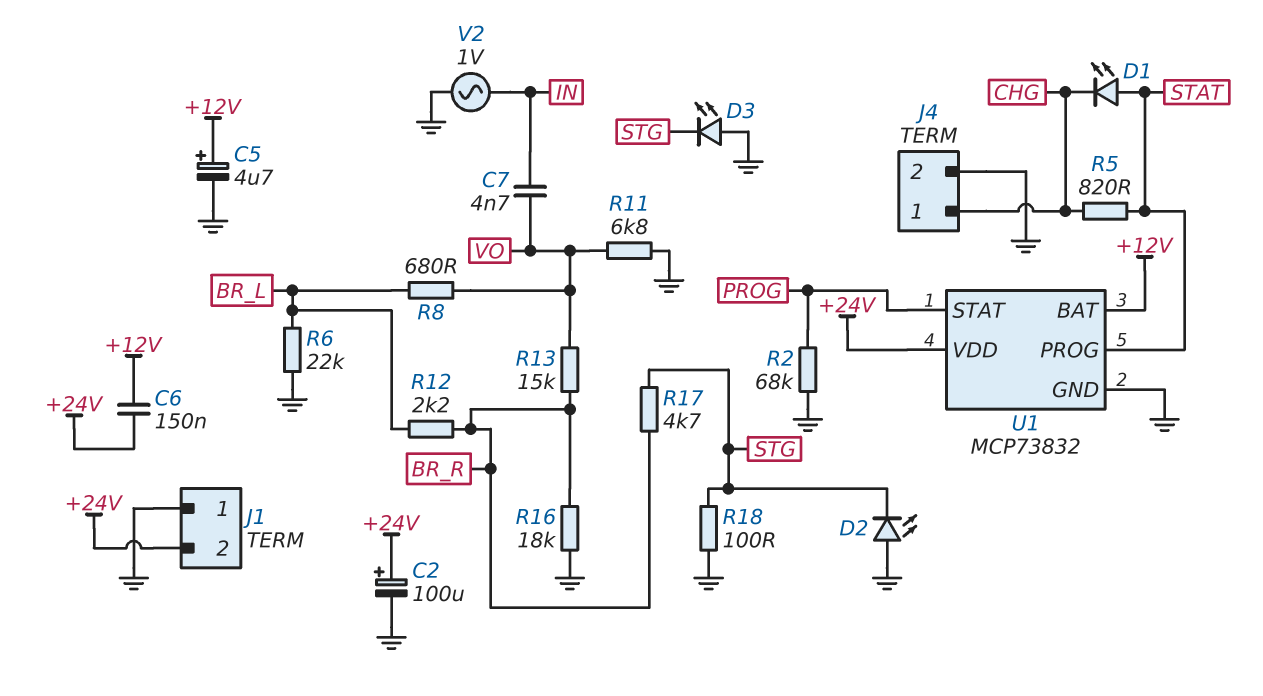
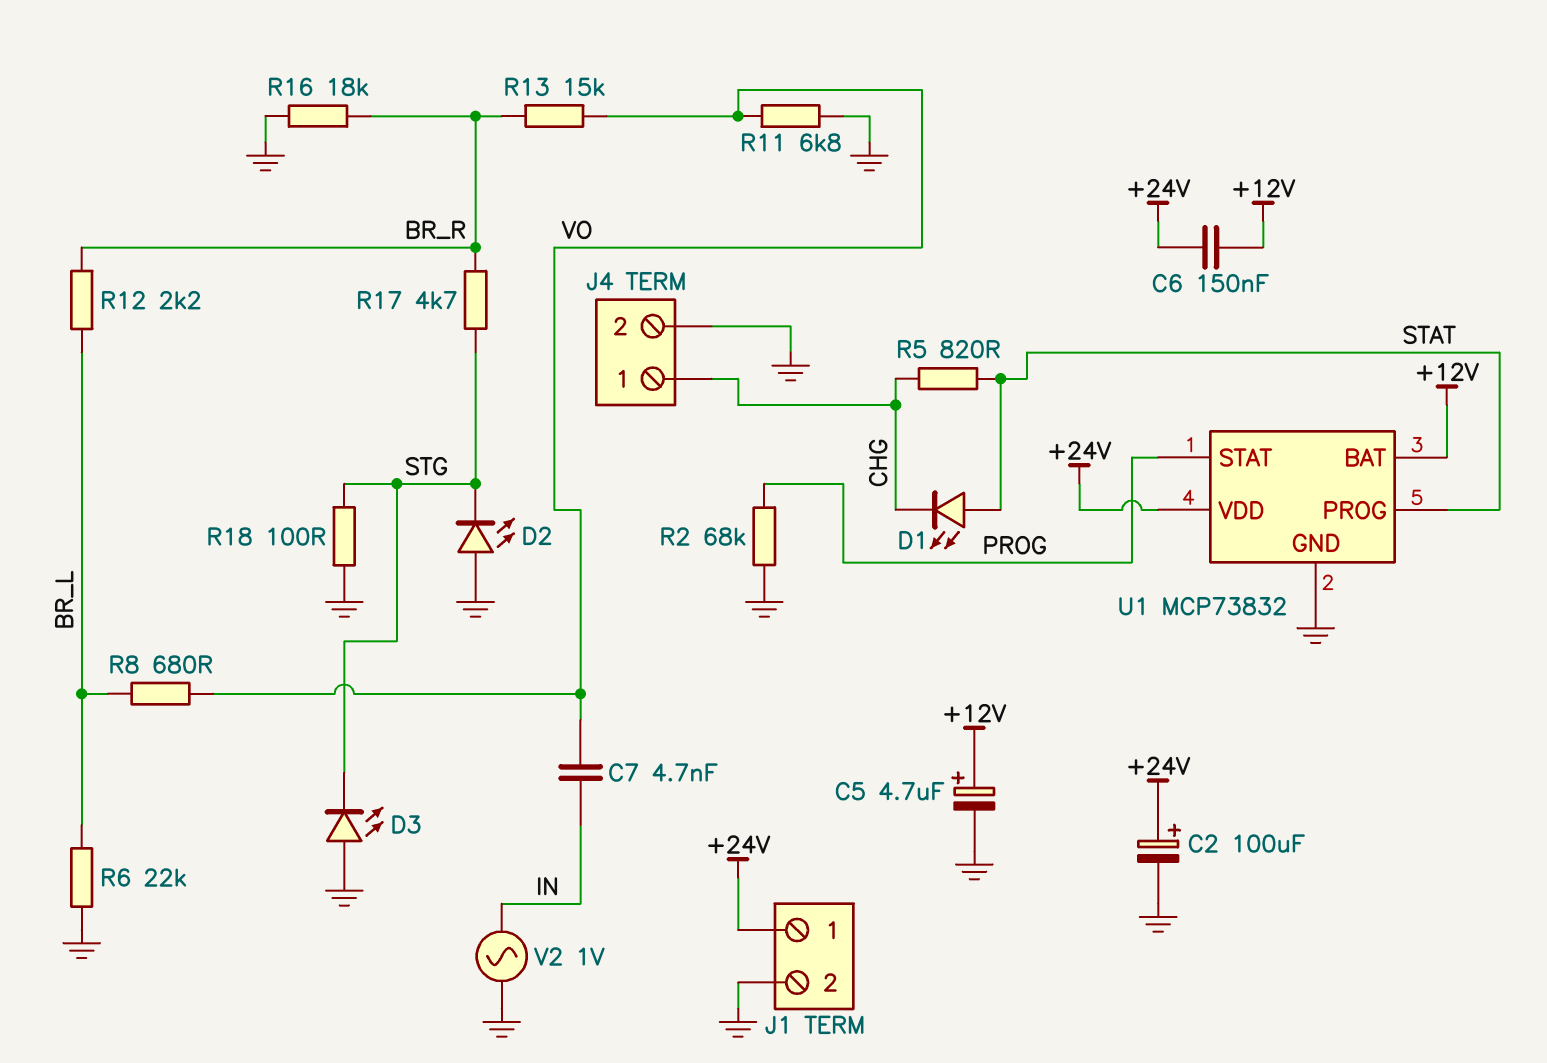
J1 pin 1: GND -> +24V
J1 pin 2: +24V -> GND

